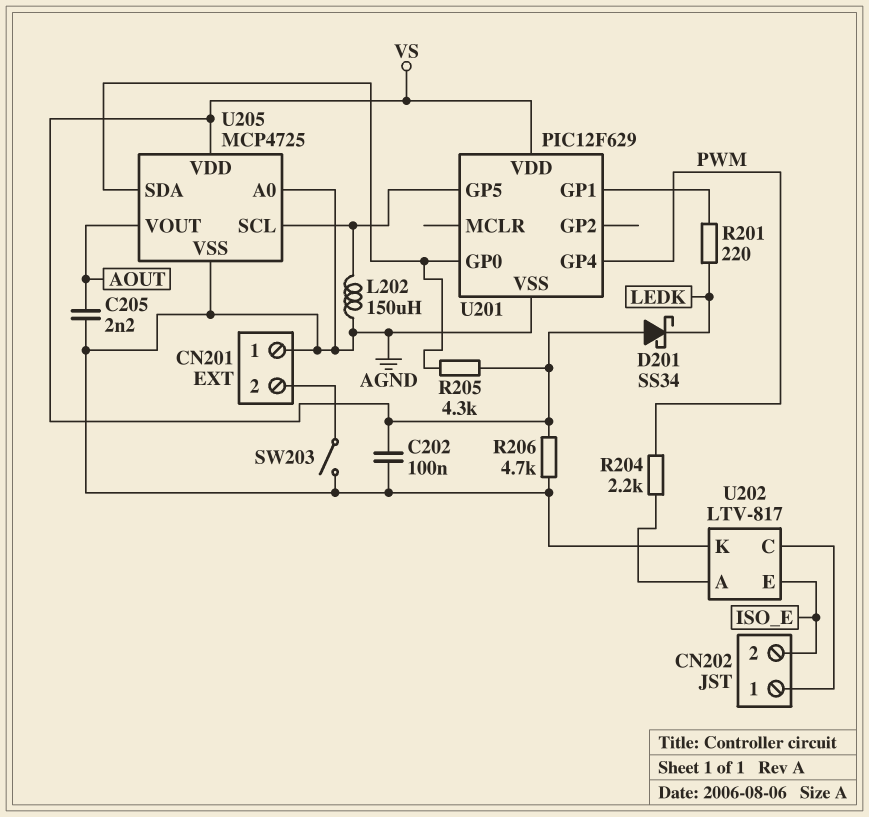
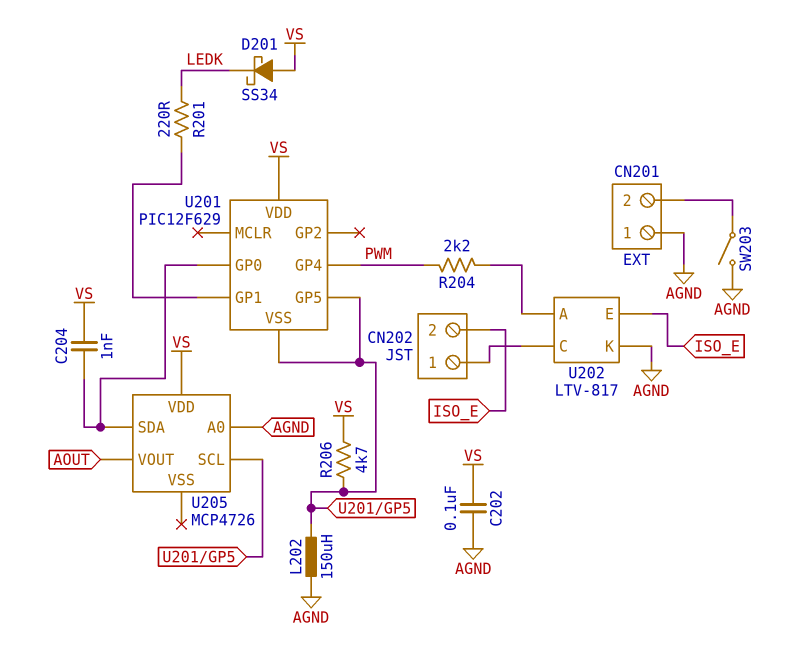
C204: none -> 1nF (U201/GP0, VS)
C205: 2.2nF (AGND, AOUT) -> none
R205: 4.3k (U201/GP0, VS) -> none
R206: 4.7k (AGND, VS) -> 4.7k (U201/GP5, VS)
U201 pin VSS: AGND -> U201/GP5
U205: MCP4725 -> MCP4726
U205 pin VSS: AGND -> none

